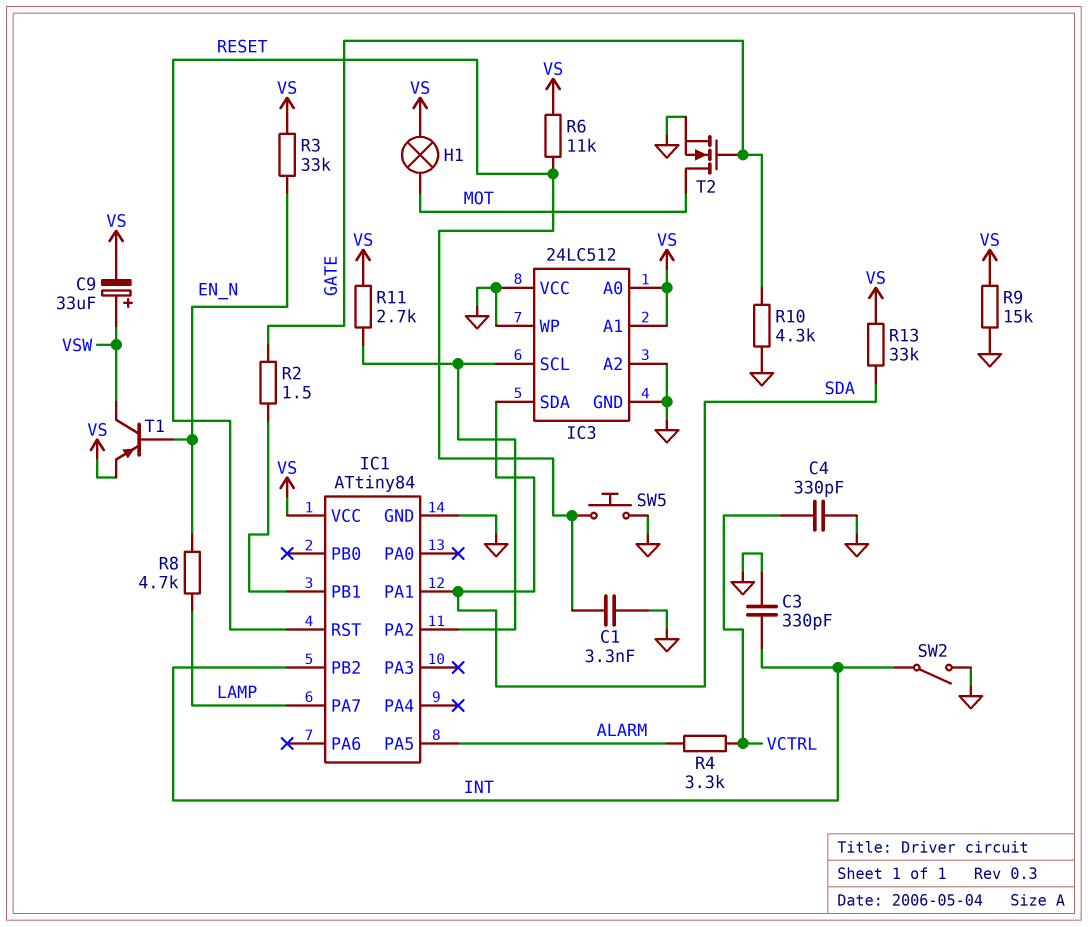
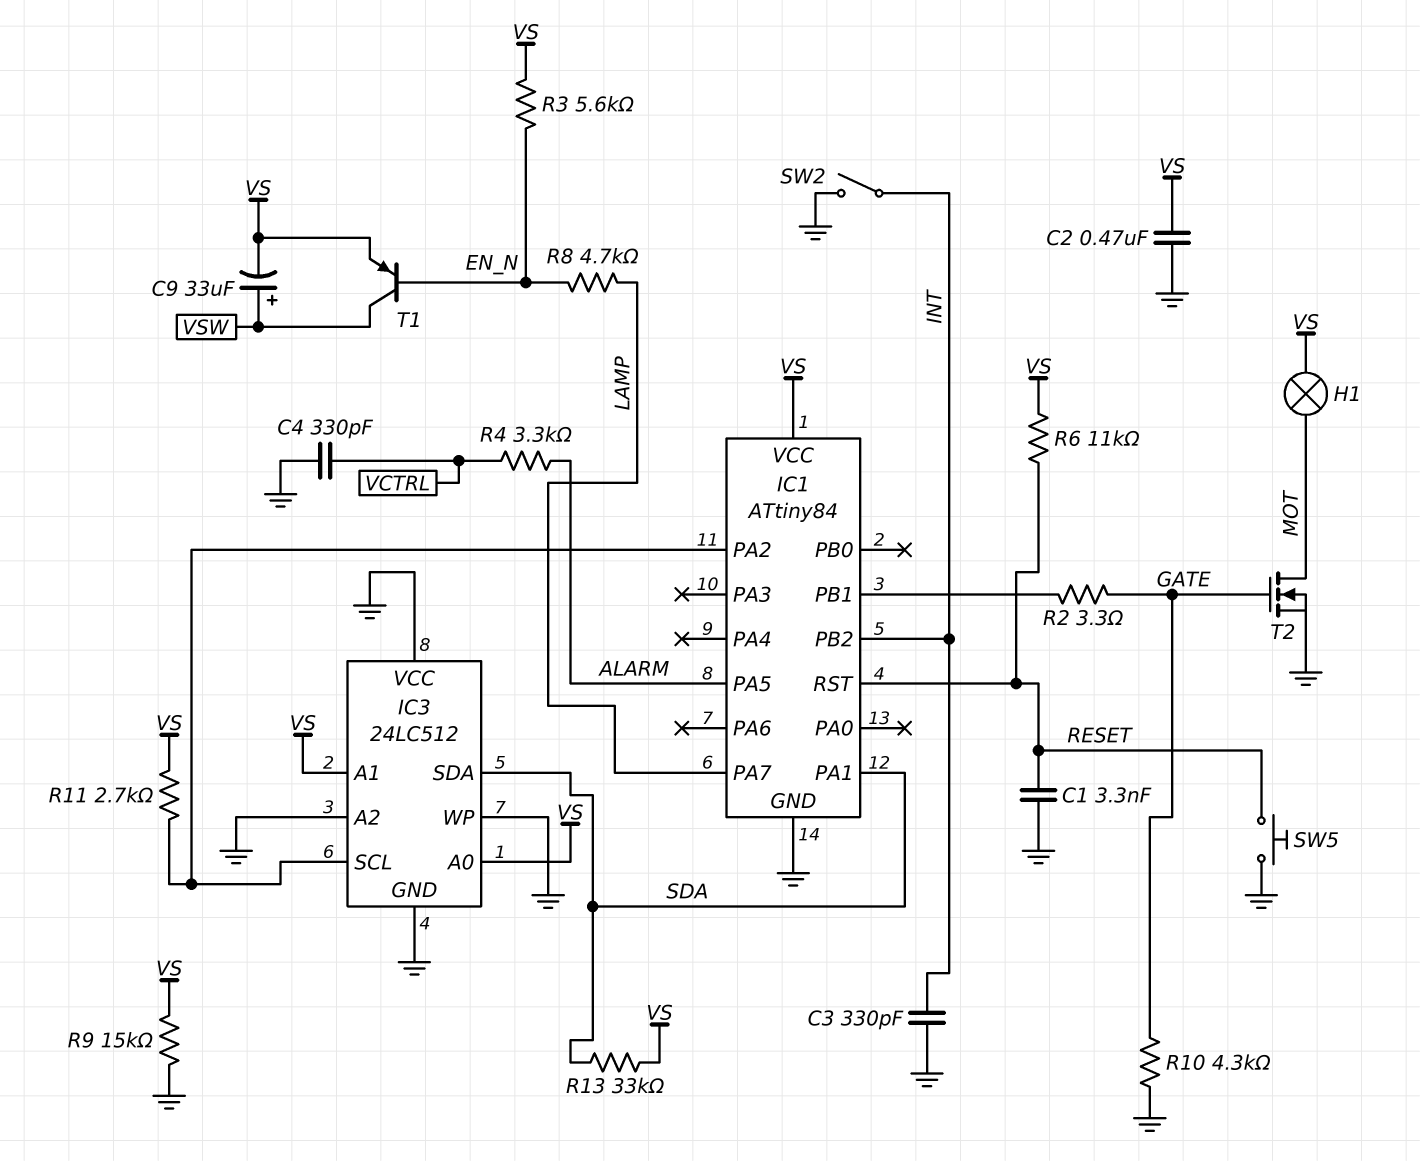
C2: none -> 470nF (GND, VS)
R2: 1.5 (GATE, IC1/PB1) -> 3.3 (GATE, IC1/PB1)
R3: 33k (EN_N, VS) -> 5.6k (EN_N, VS)

